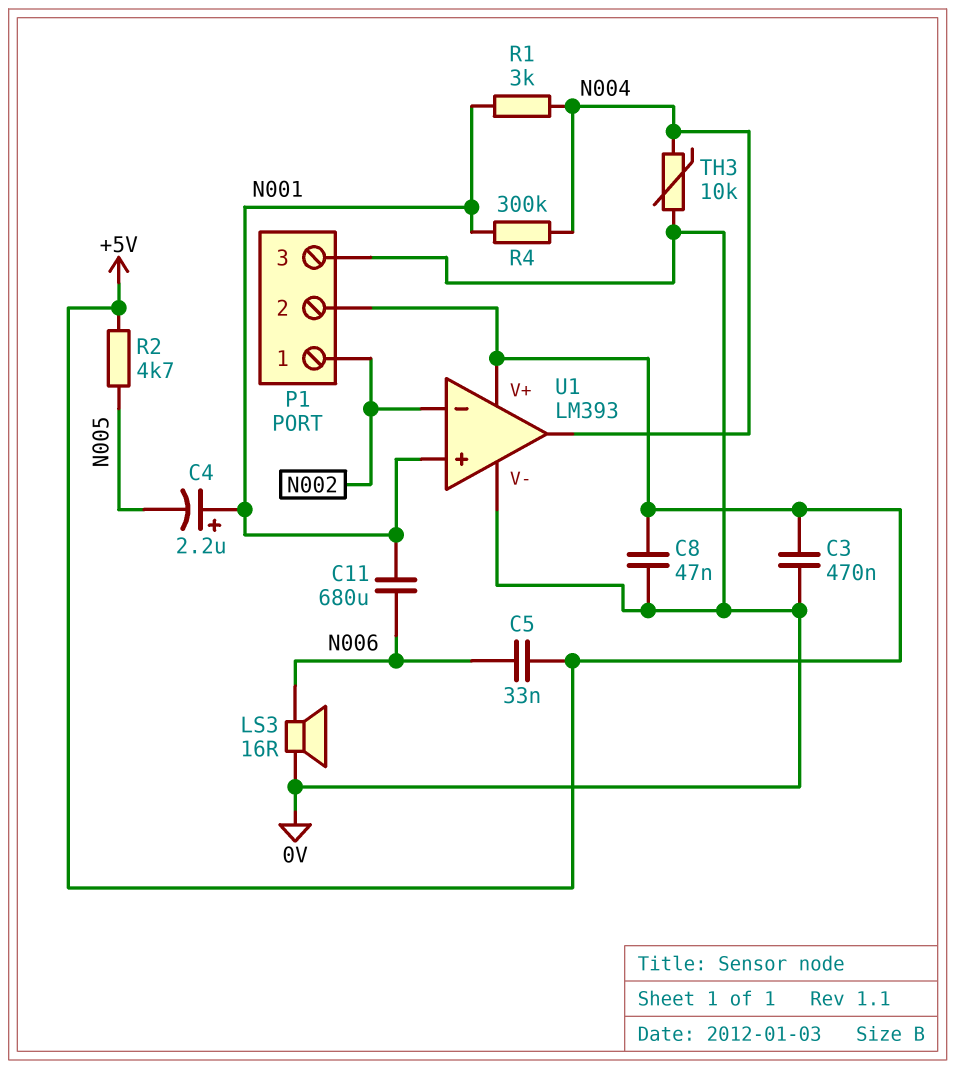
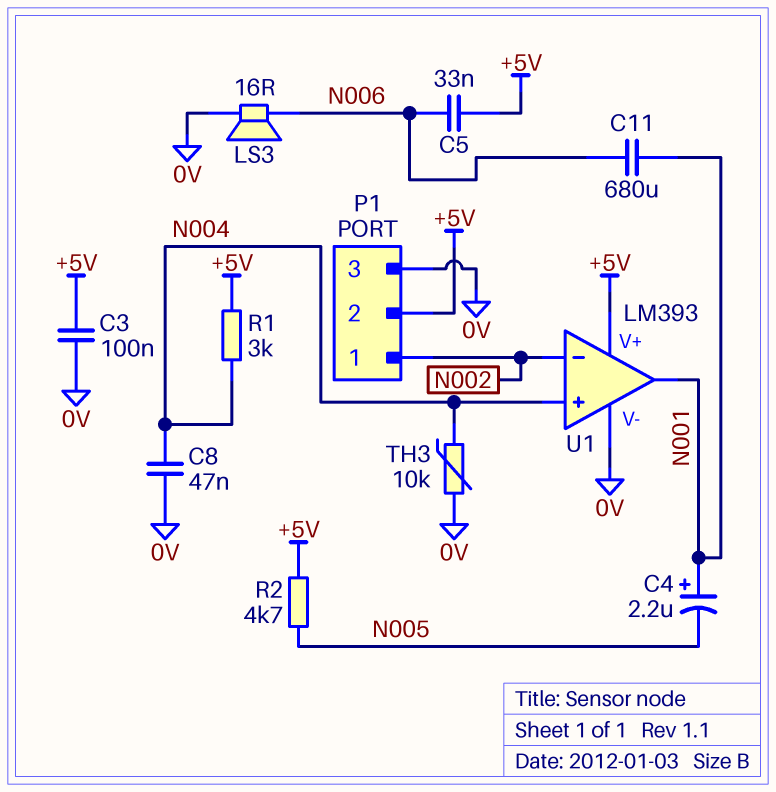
C3: 470nF (+5V, 0V) -> 100nF (+5V, 0V)
C8: 47nF (+5V, 0V) -> 47nF (0V, N004)
R1: 3k (N001, N004) -> 3k (+5V, N004)
R4: 300k (N001, N004) -> none
U1 pin in+: N001 -> N004
U1 pin out: N004 -> N001

